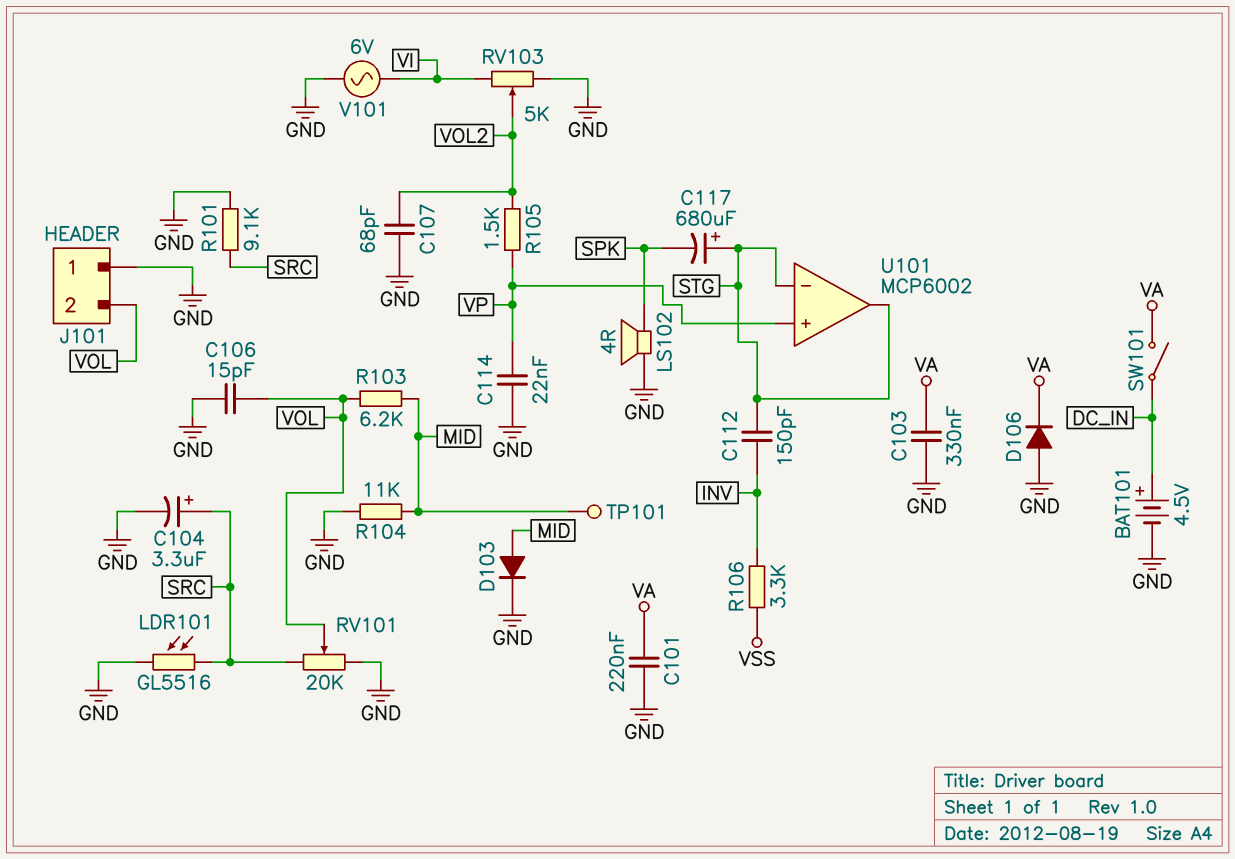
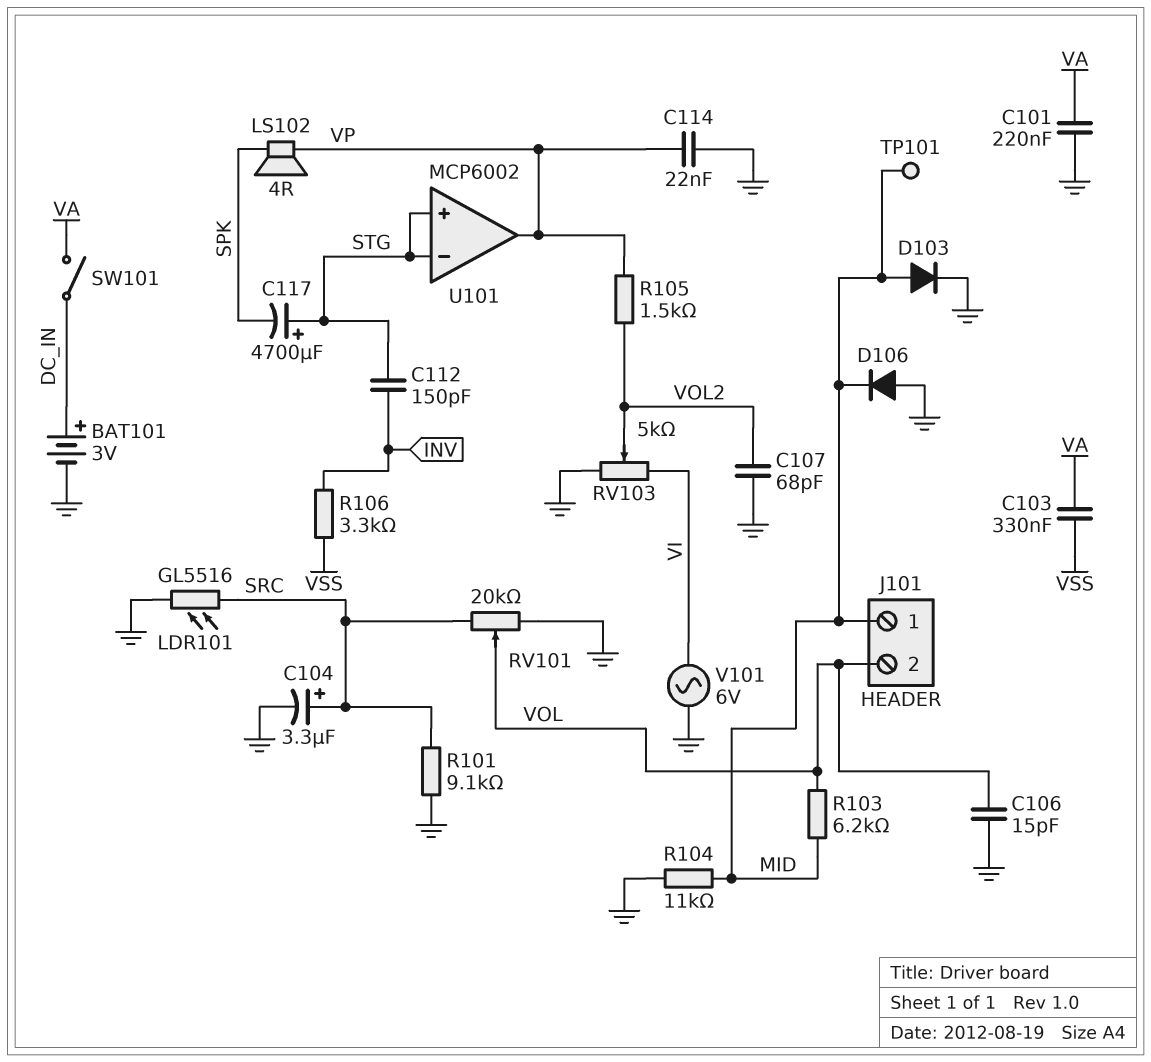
BAT101: 4.5V (plus DC_IN, minus GND) -> 3V (plus DC_IN, minus GND)
C103: 330nF (GND, VA) -> 330nF (VA, VSS)
C117: 680uF (plus STG, minus SPK) -> 4700uF (plus STG, minus SPK)
D106: diode (A GND, K VA) -> diode (A GND, K MID)
J101 pin 1: GND -> MID
LS102: speaker 4R (GND, SPK) -> speaker 4R (SPK, VP)
U101 pin in+: VP -> STG
U101 pin out: STG -> VP

